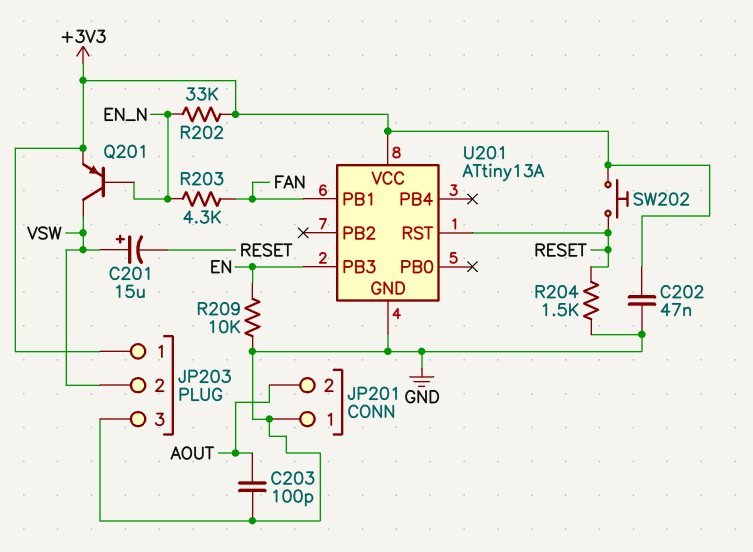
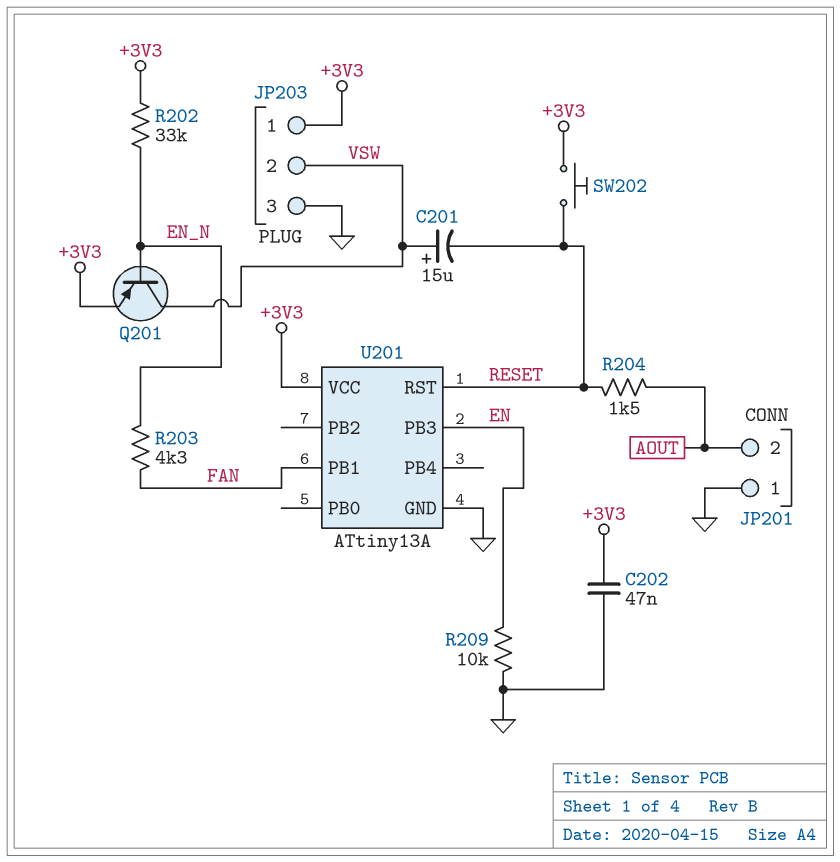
C203: 100pF (AOUT, GND) -> none
R204: 1.5k (GND, RESET) -> 1.5k (AOUT, RESET)

